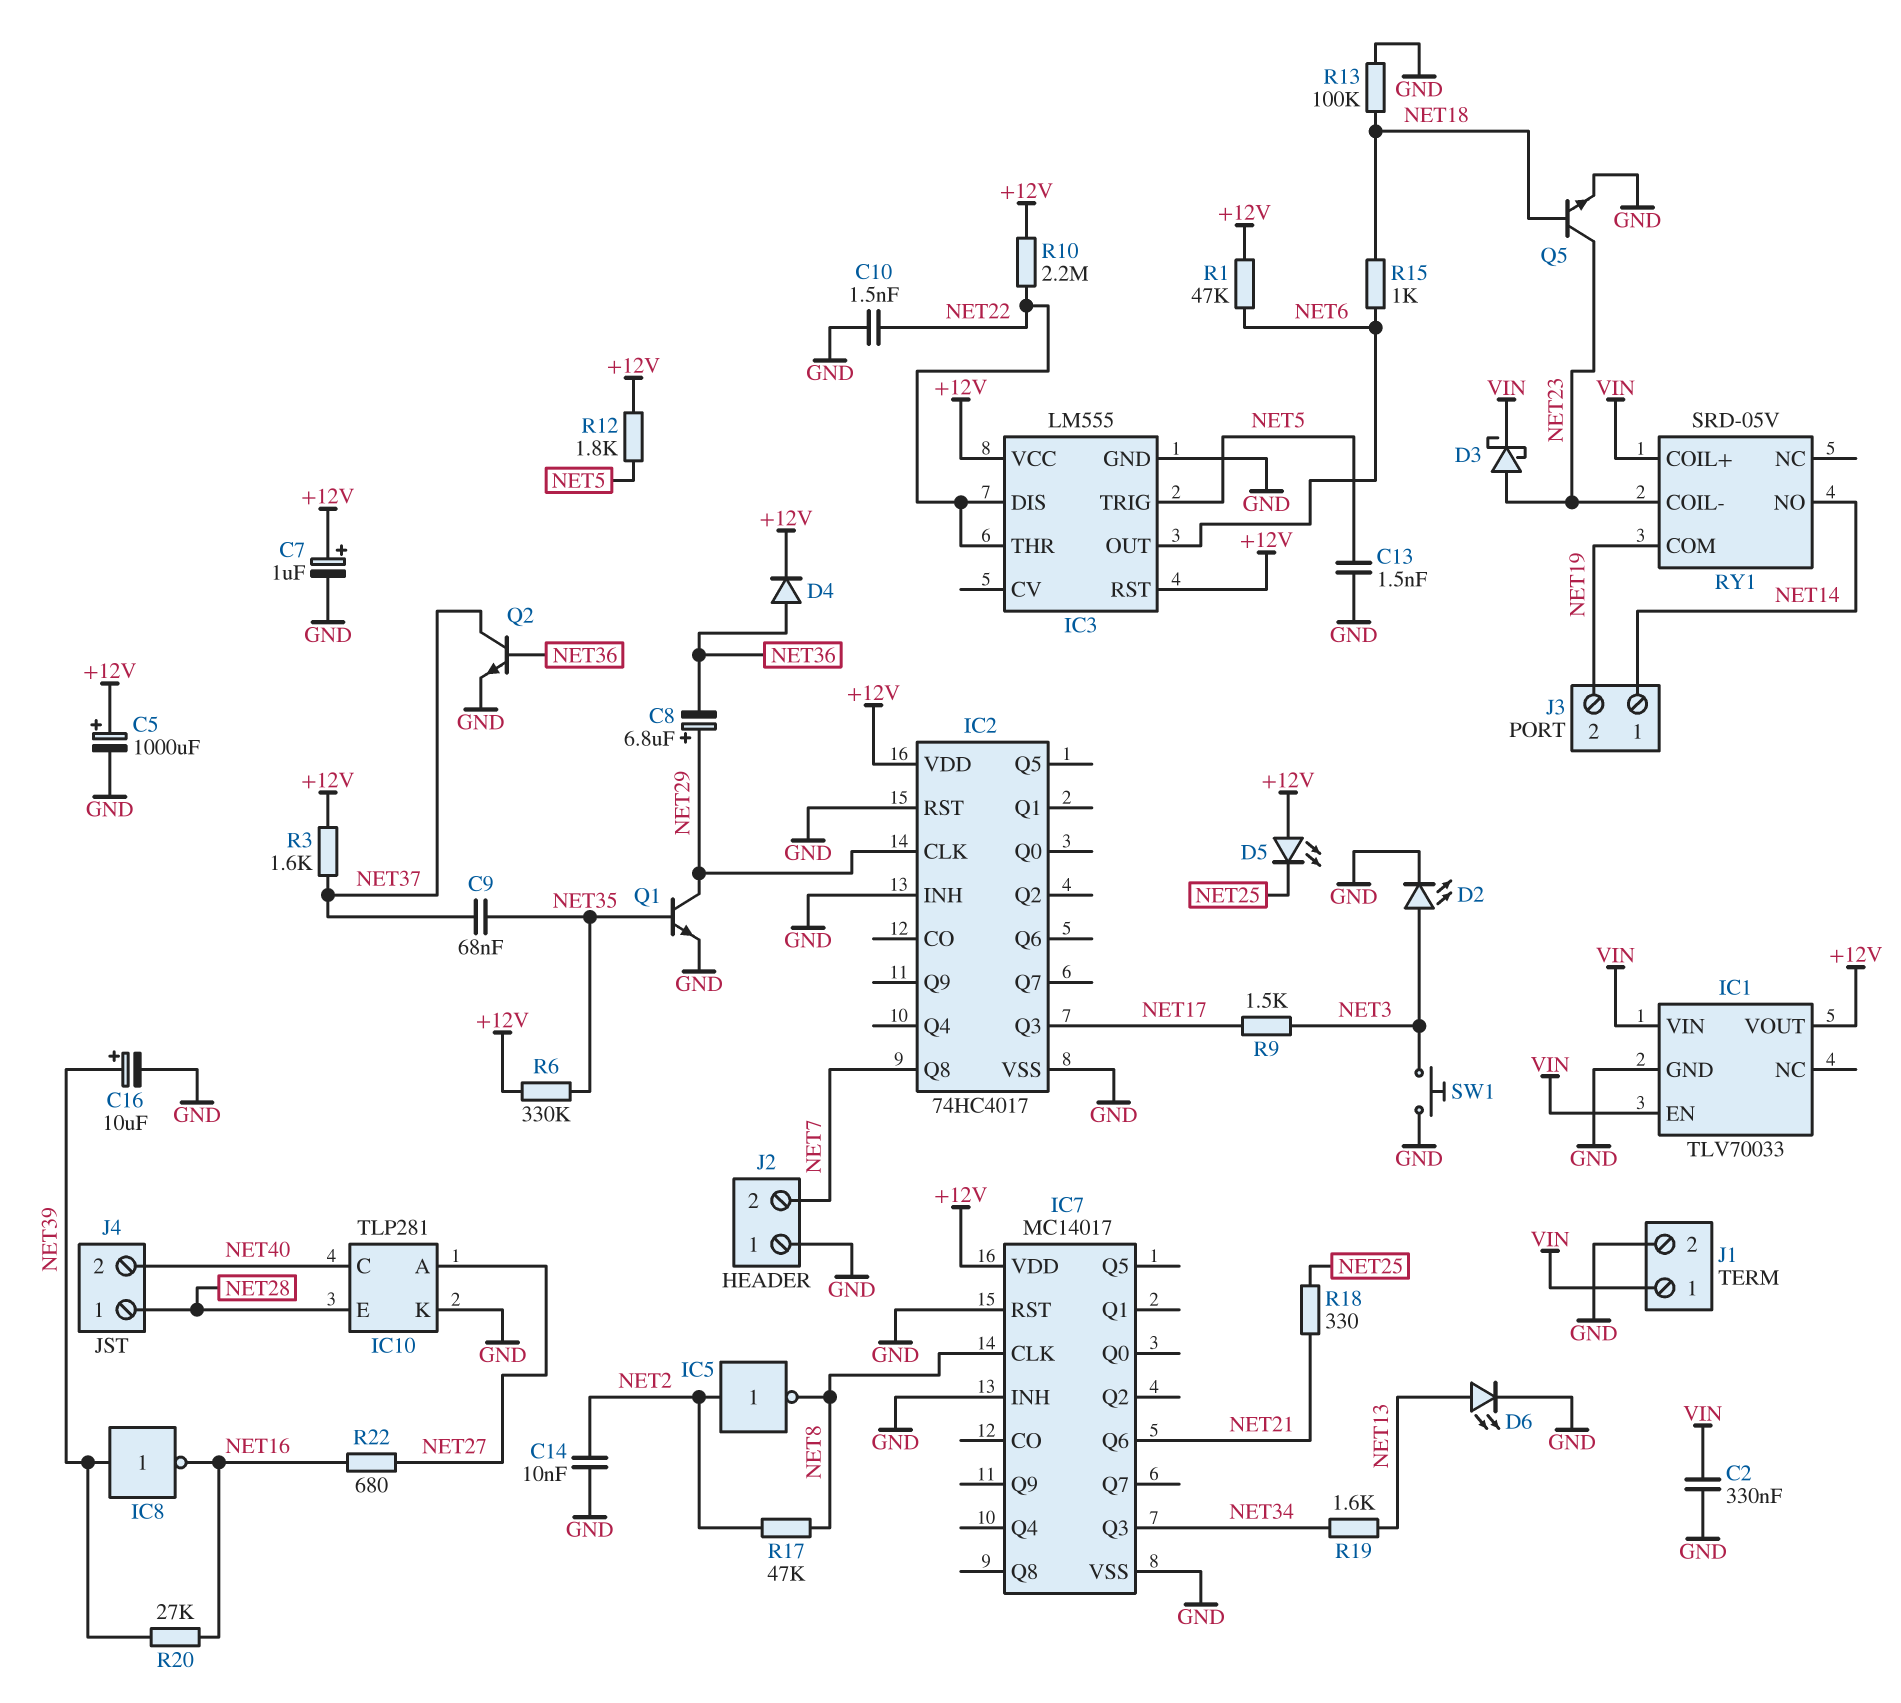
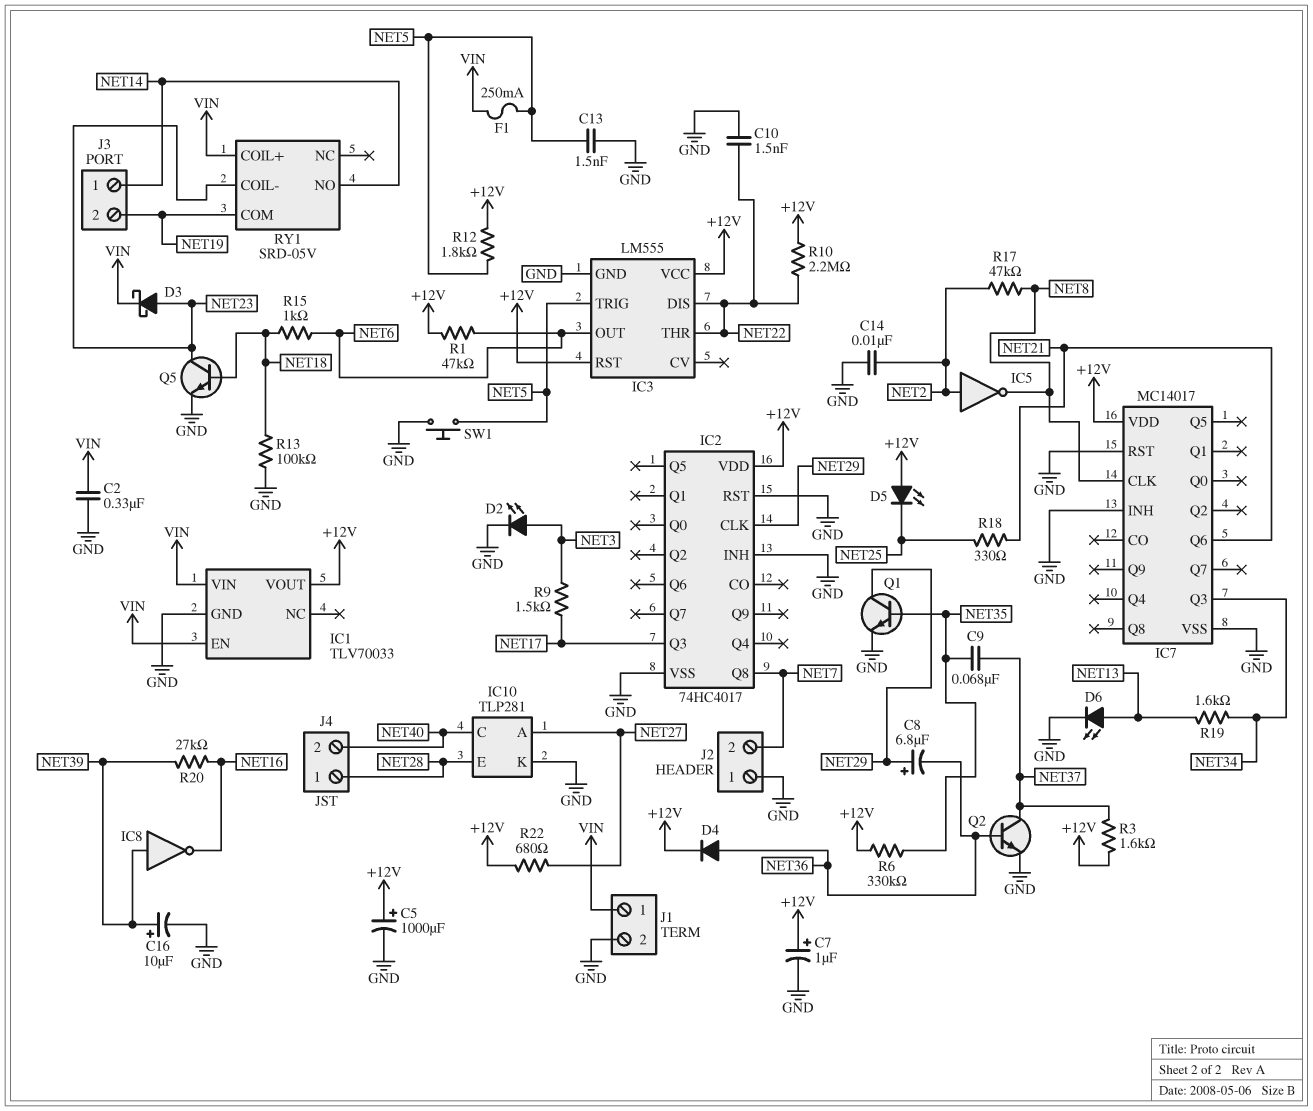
F1: none -> 250mA (NET5, VIN)
R22: 680 (NET16, NET27) -> 680 (+12V, NET27)
SW1: button (GND, NET3) -> button (GND, NET5)

